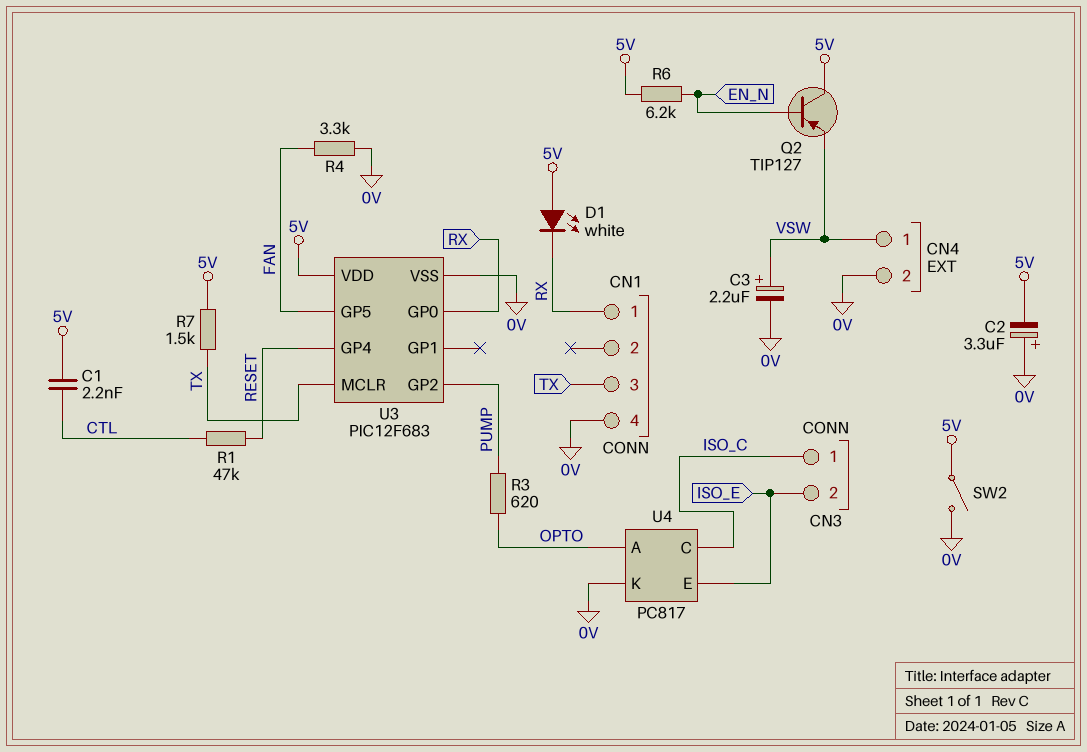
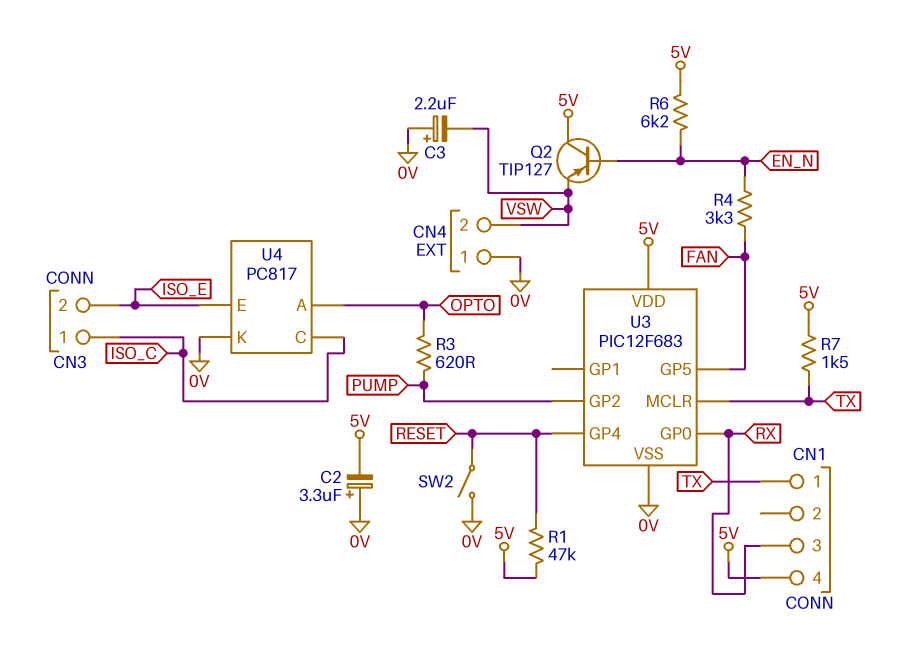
C1: 2.2nF (5V, CTL) -> none
C3: 2.2uF (plus VSW, minus 0V) -> 2.2uF (plus 0V, minus VSW)
CN1 pin 1: RX -> TX
CN1 pin 3: TX -> RX
CN1 pin 4: 0V -> 5V
CN4 pin 1: VSW -> 0V
CN4 pin 2: 0V -> VSW
D1: LED white (A 5V, K RX) -> none
R1: 47k (CTL, RESET) -> 47k (5V, RESET)
R4: 3.3k (0V, FAN) -> 3.3k (EN_N, FAN)
SW2: switch (0V, 5V) -> switch (0V, RESET)

